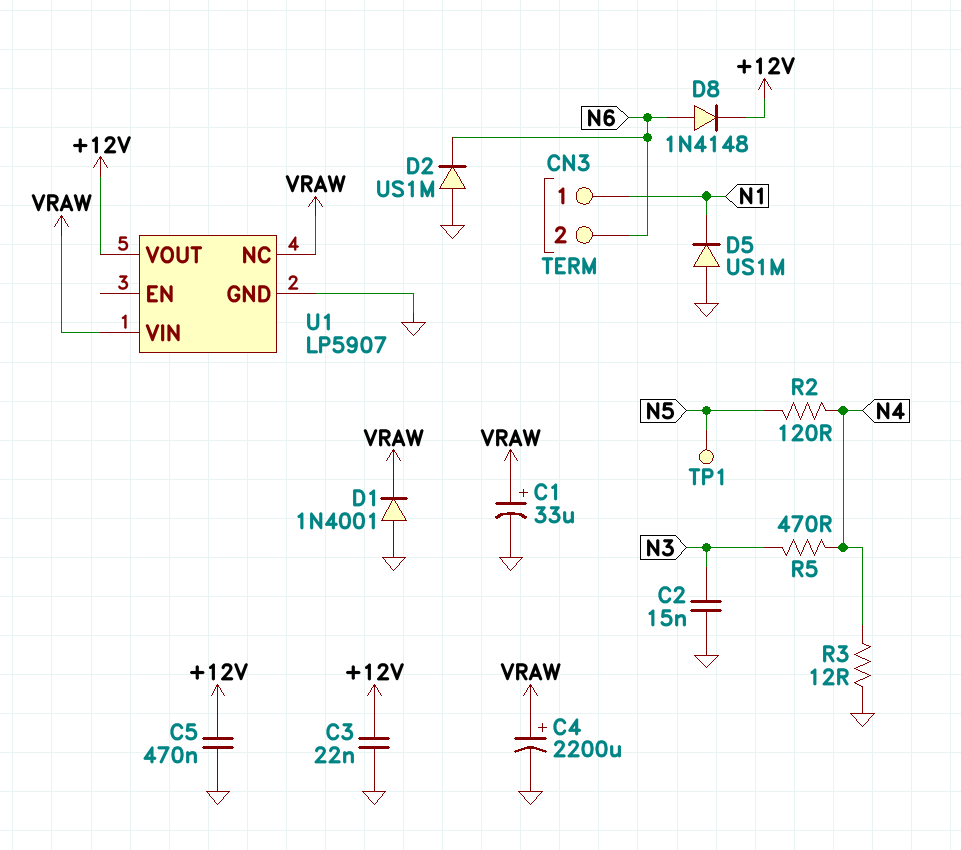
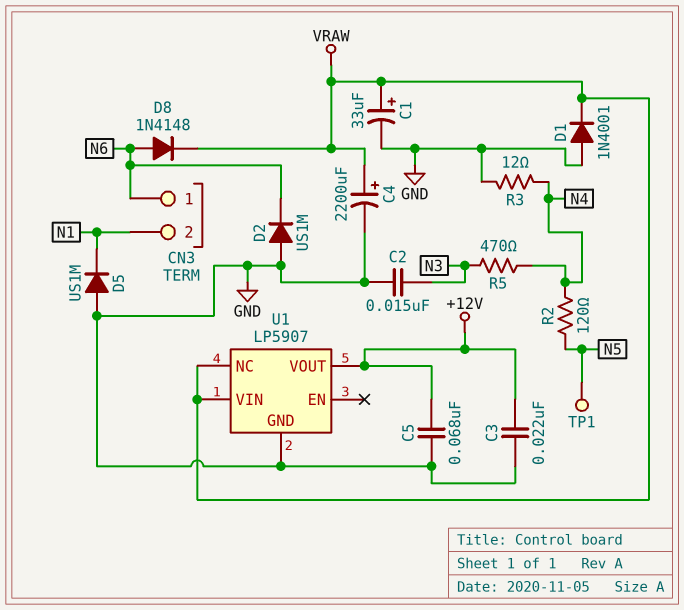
C5: 470nF (+12V, GND) -> 68nF (+12V, GND)
CN3 pin 1: N1 -> N6
CN3 pin 2: N6 -> N1
D8: diode 1N4148 (A N6, K +12V) -> diode 1N4148 (A N6, K VRAW)

